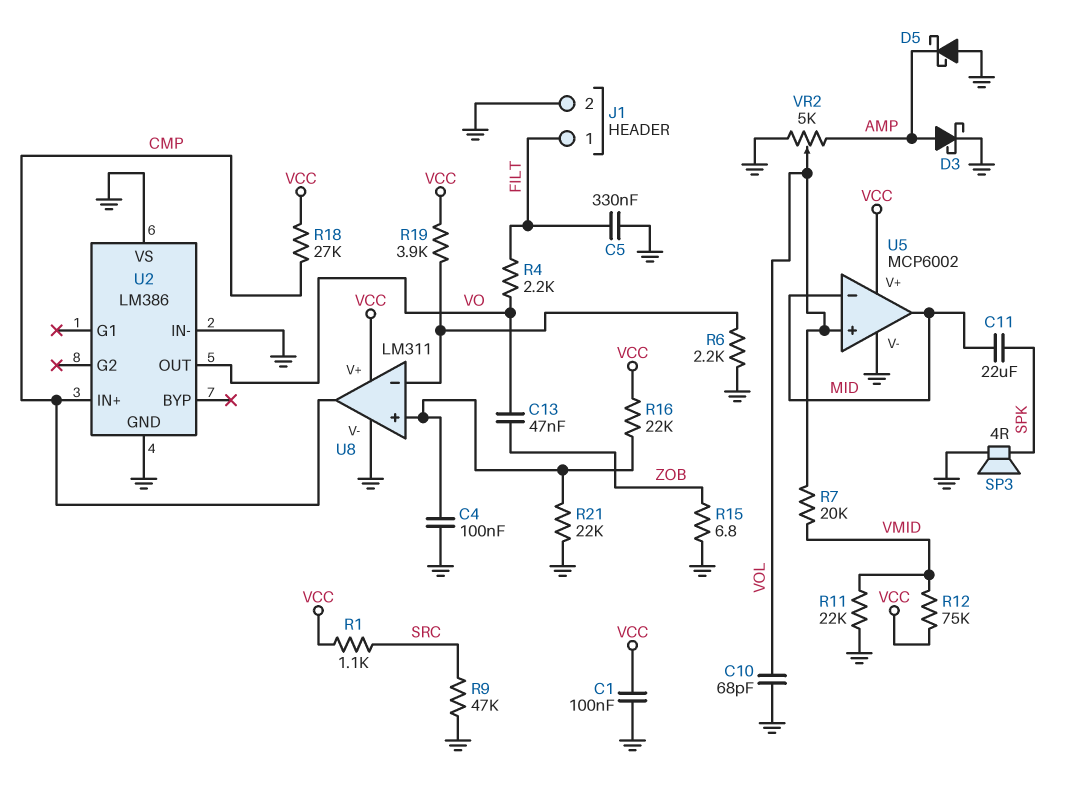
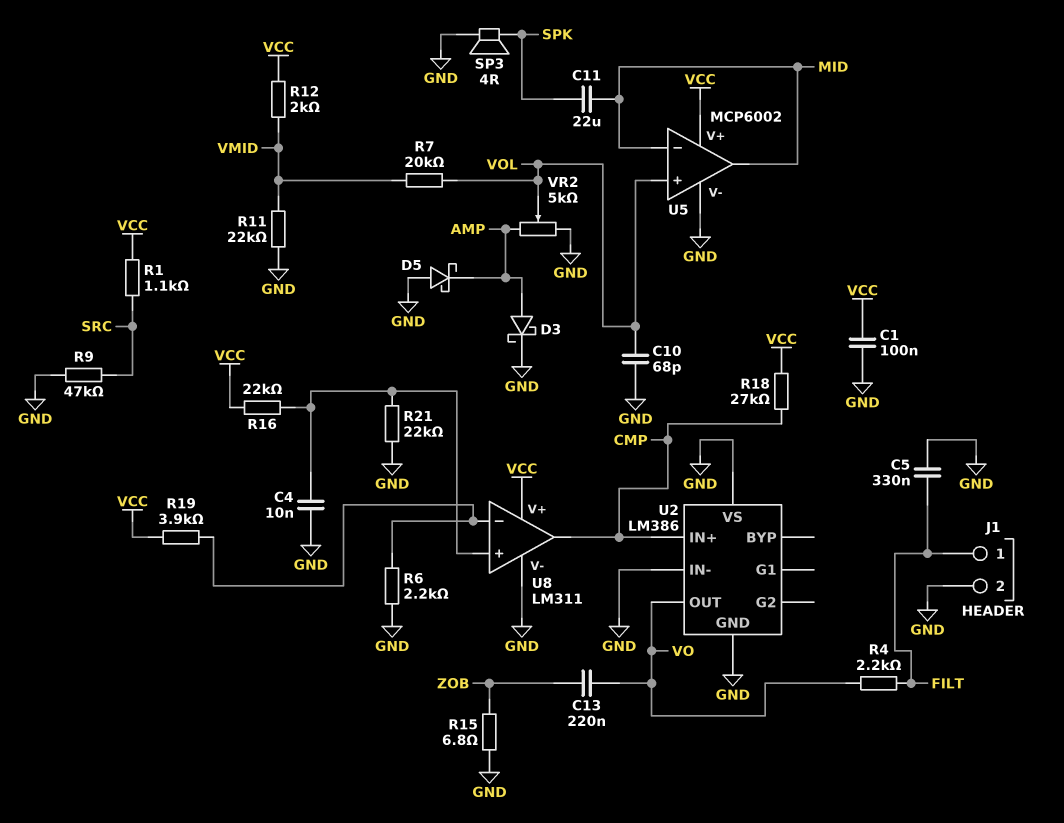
C4: 100nF (GND, U8/in+) -> 10nF (GND, U8/in+)
C13: 47nF (VO, ZOB) -> 220nF (VO, ZOB)
R12: 75k (VCC, VMID) -> 2k (VCC, VMID)

